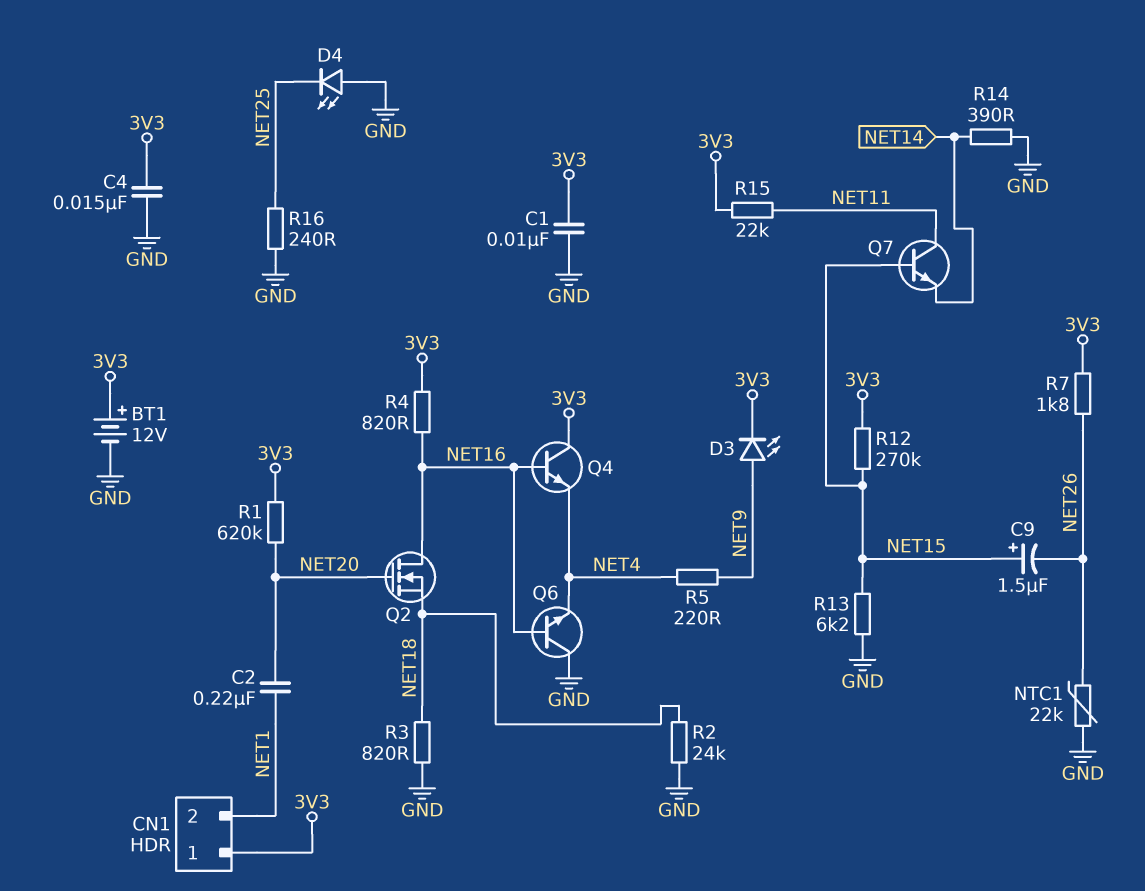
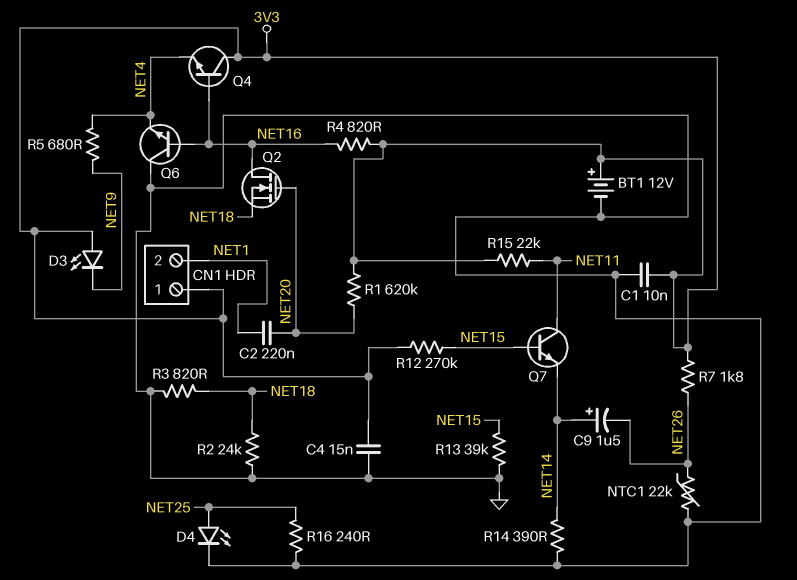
C9: 1.5uF (plus NET15, minus NET26) -> 1.5uF (plus NET14, minus NET26)
D3: LED (A NET9, K 3V3) -> LED (A 3V3, K NET9)
D4: LED (A GND, K NET25) -> LED (A NET25, K GND)
R5: 220 (NET4, NET9) -> 680 (NET4, NET9)
R13: 6.2k (GND, NET15) -> 39k (GND, NET15)

